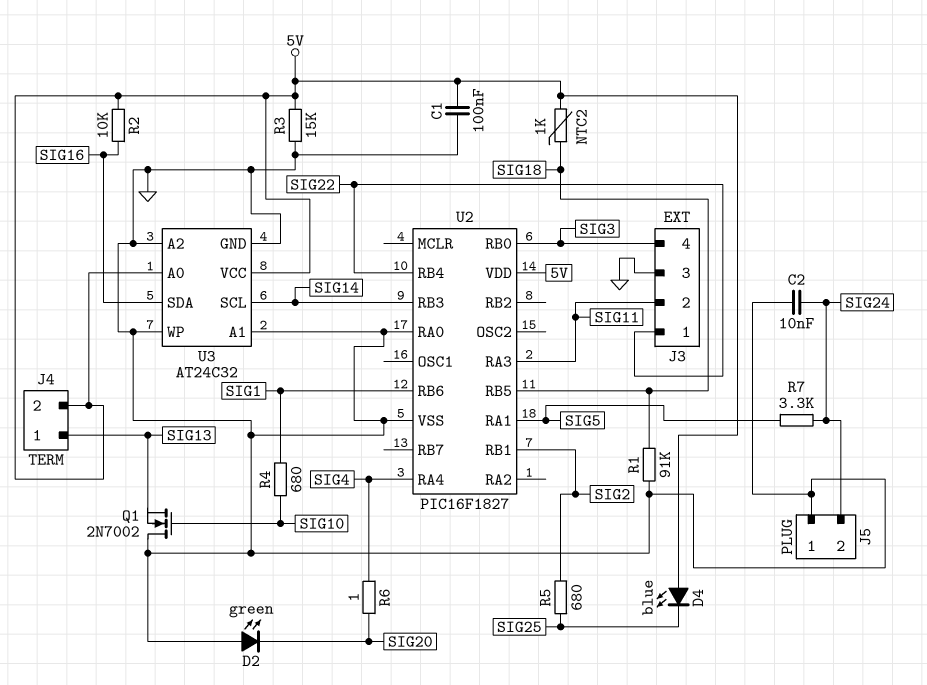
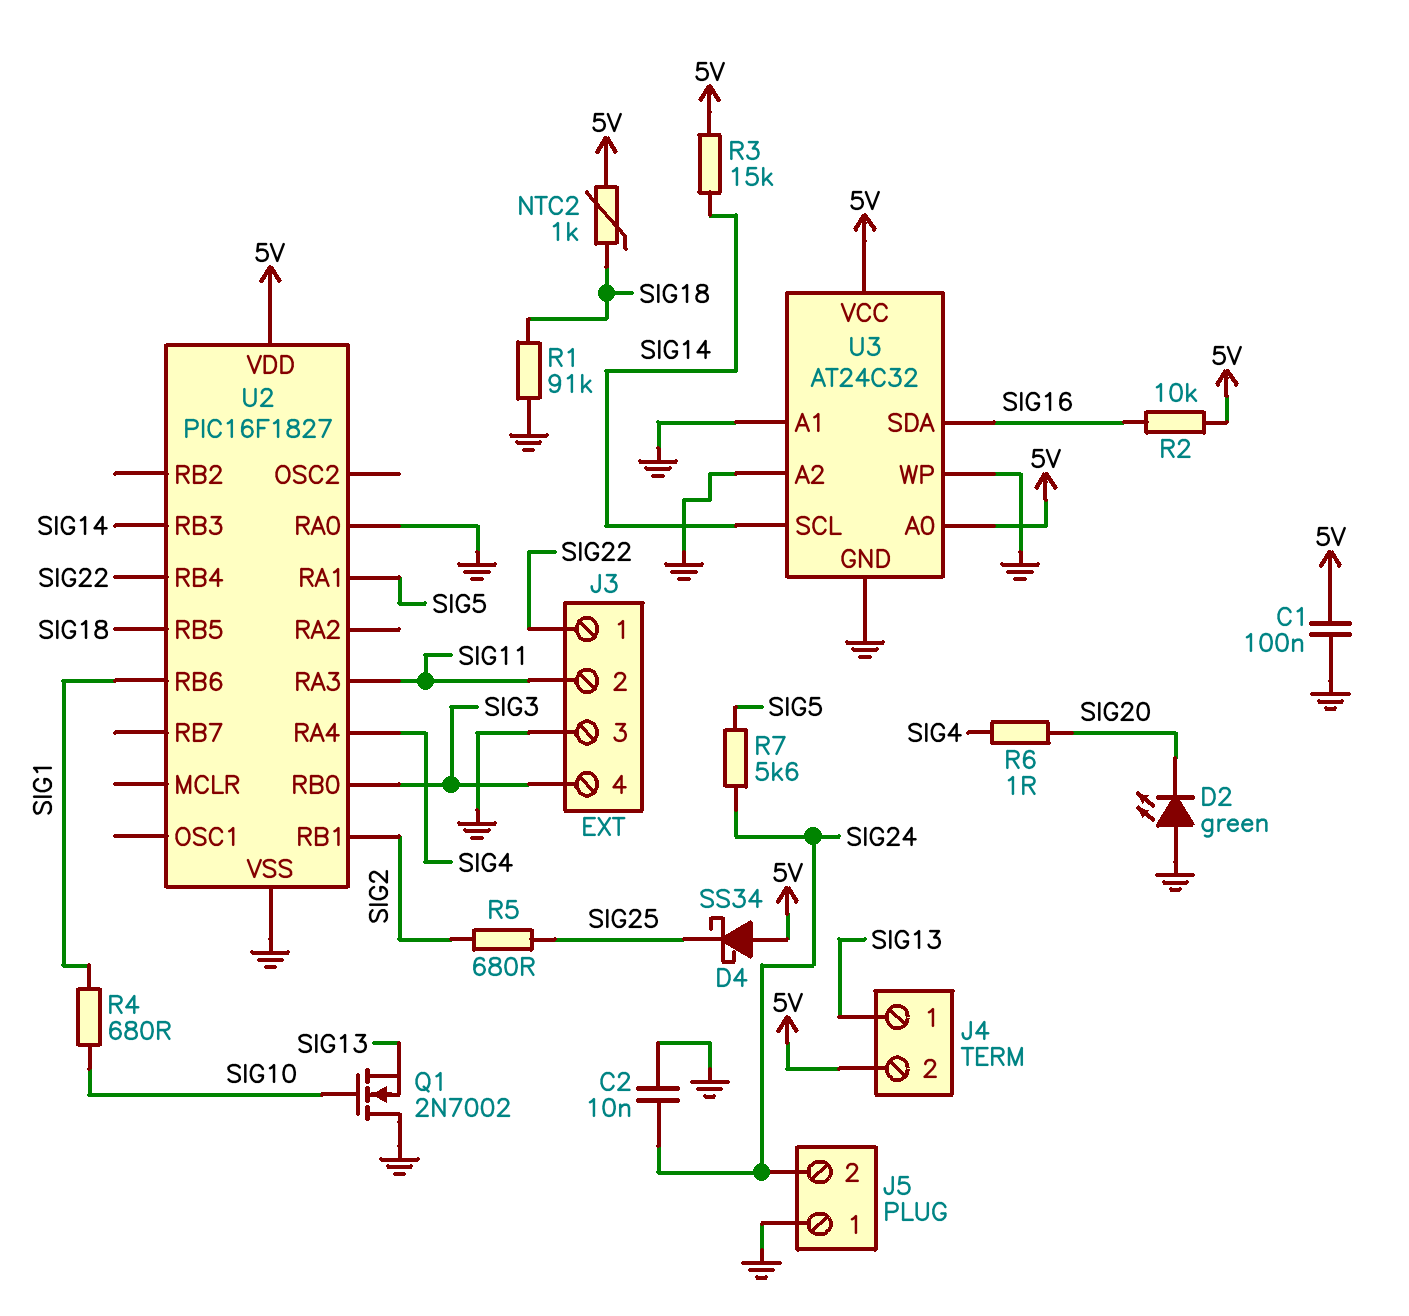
D4: LED blue (A 5V, K SIG25) -> schottky SS34 (A 5V, K SIG25)
R3: 15k (5V, GND) -> 15k (5V, SIG14)
R7: 3.3k (SIG5, SIG24) -> 5.6k (SIG5, SIG24)

